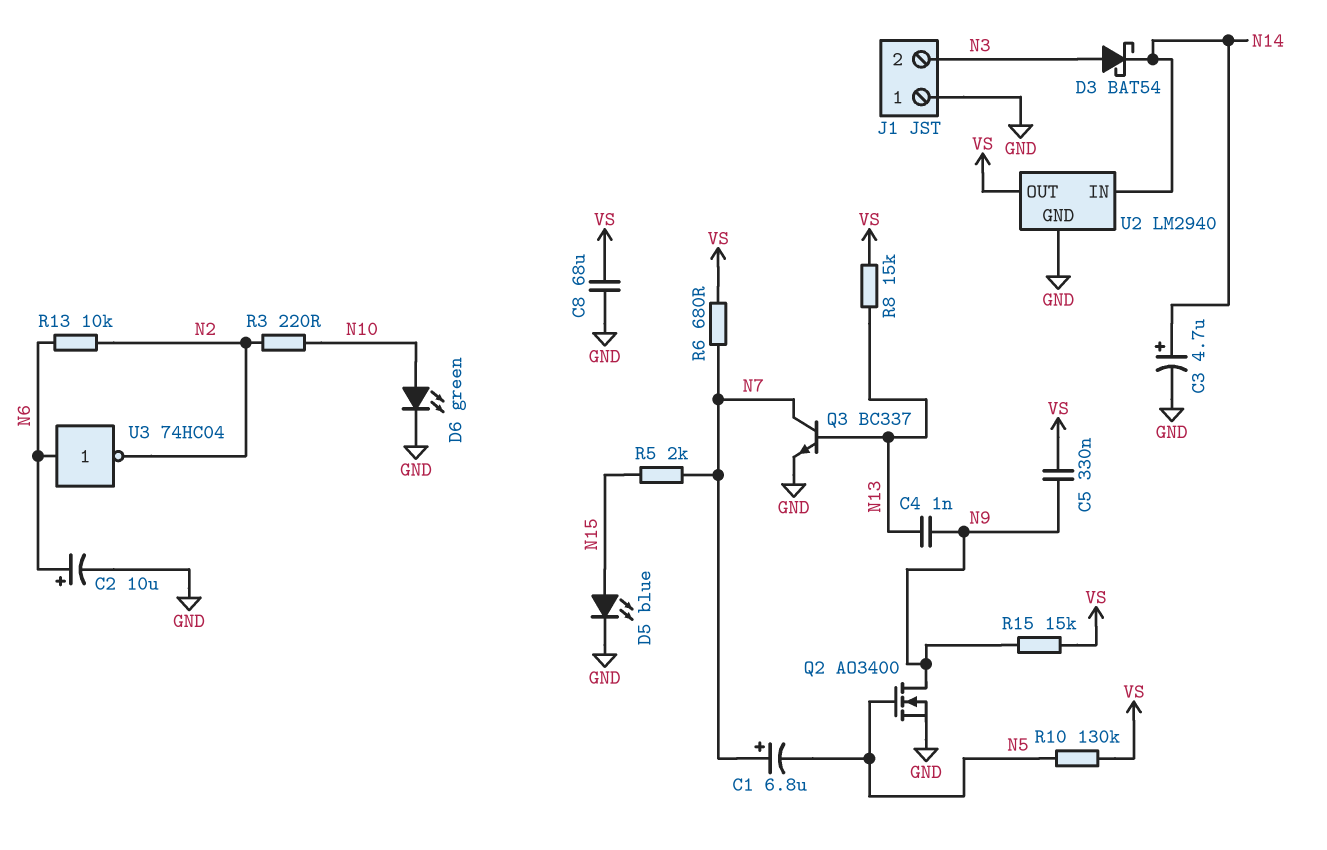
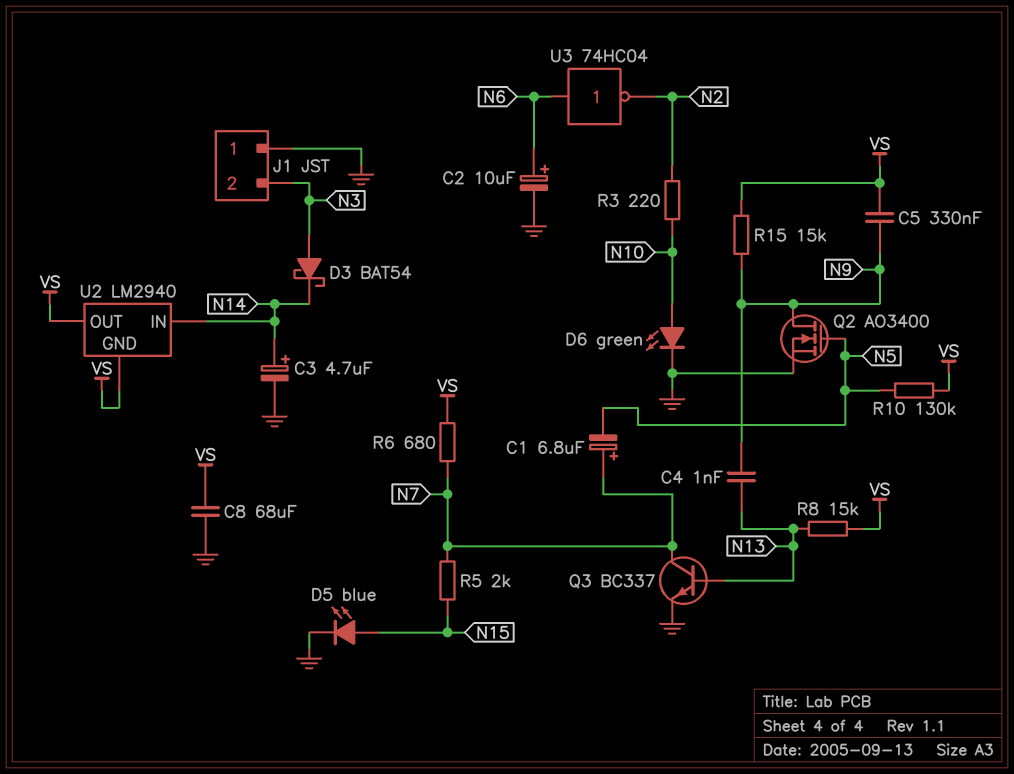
R13: 10k (N2, N6) -> none
U2 pin GND: GND -> VS

